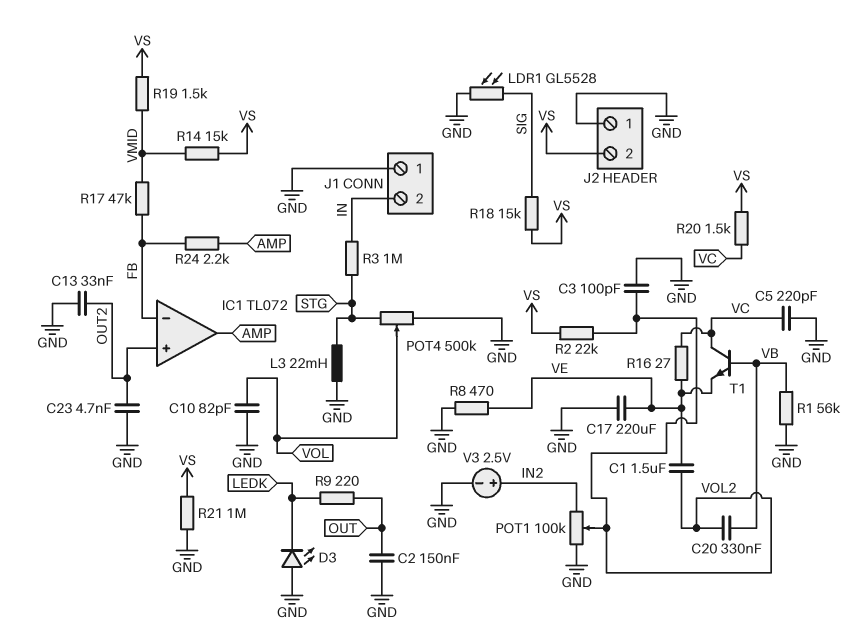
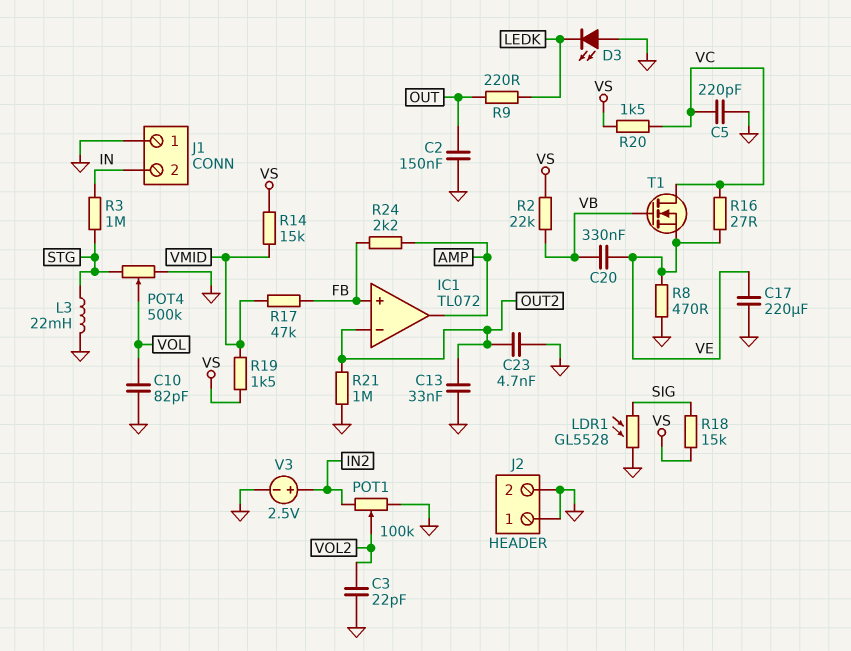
C1: 1.5uF (VE, VOL2) -> none
C3: 100pF (GND, VOL2) -> 22pF (GND, VOL2)
C20: 330nF (VB, VOL2) -> 330nF (VB, VE)
IC1 pin in+: OUT2 -> FB
IC1 pin in-: FB -> OUT2
J2 pin 2: VS -> GND
R1: 56k (GND, VB) -> none
R2: 22k (VOL2, VS) -> 22k (VB, VS)
R21: 1M (GND, VS) -> 1M (GND, OUT2)
T1: NPN (B VB, C VC, E VE) -> NMOS (G VB, D VC, S VE)

